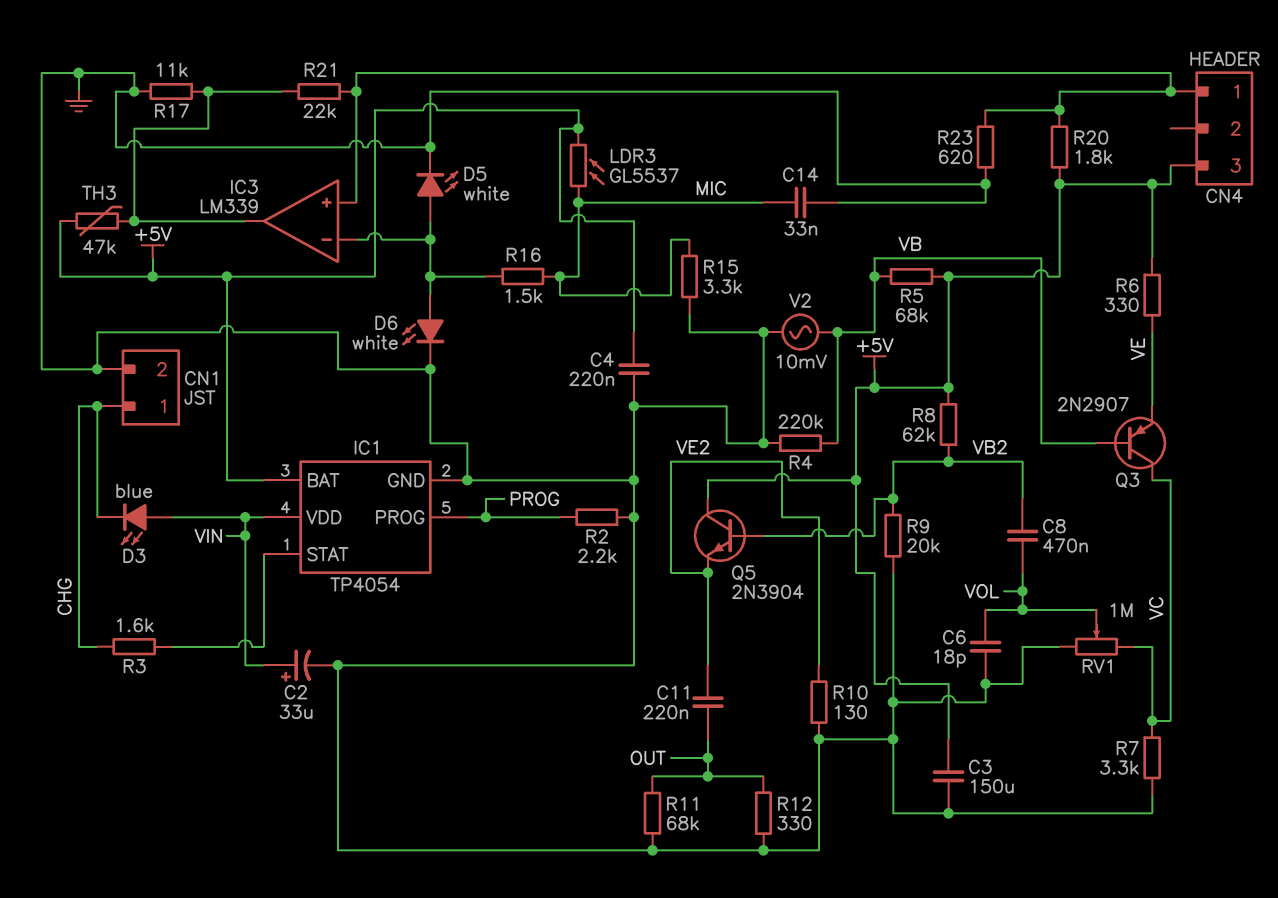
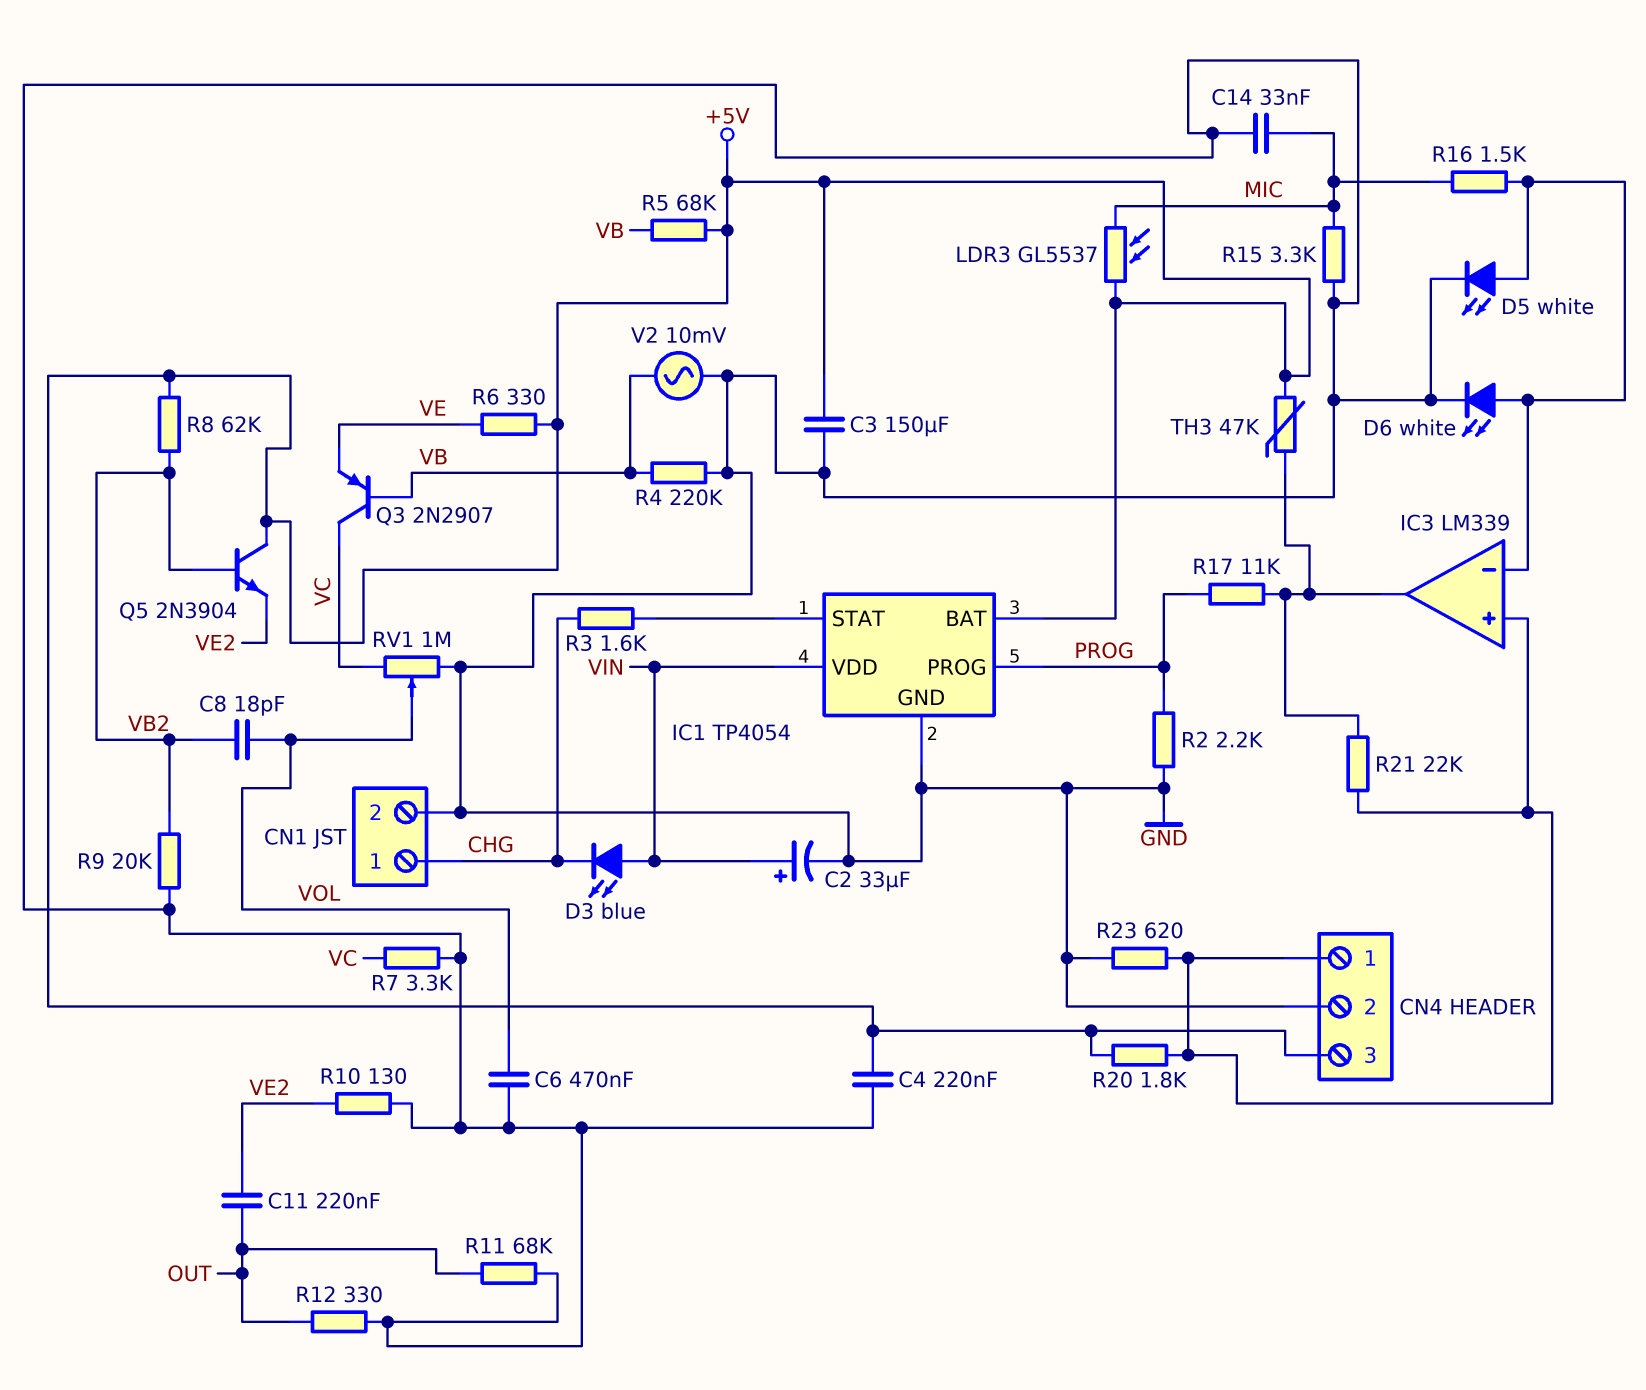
C6: 18pF (GND, VOL) -> 470nF (GND, VOL)
C8: 470nF (VB2, VOL) -> 18pF (VB2, VOL)
CN4 pin 2: none -> GND
R17: 11k (GND, IC3/out) -> 11k (IC3/out, PROG)

